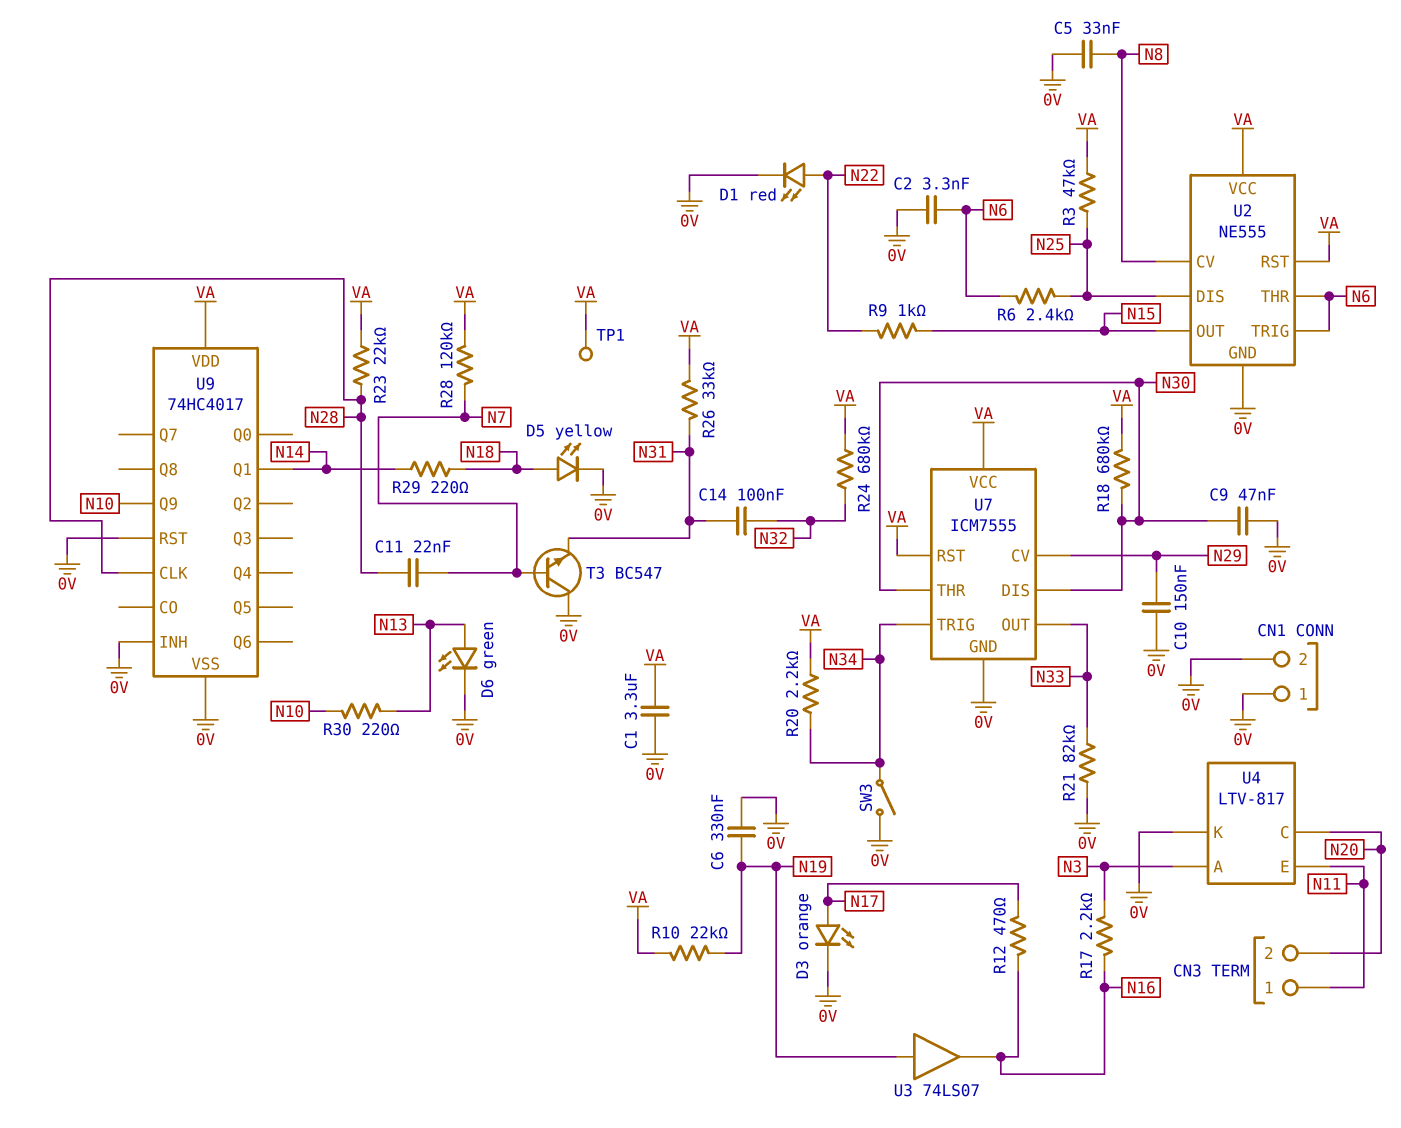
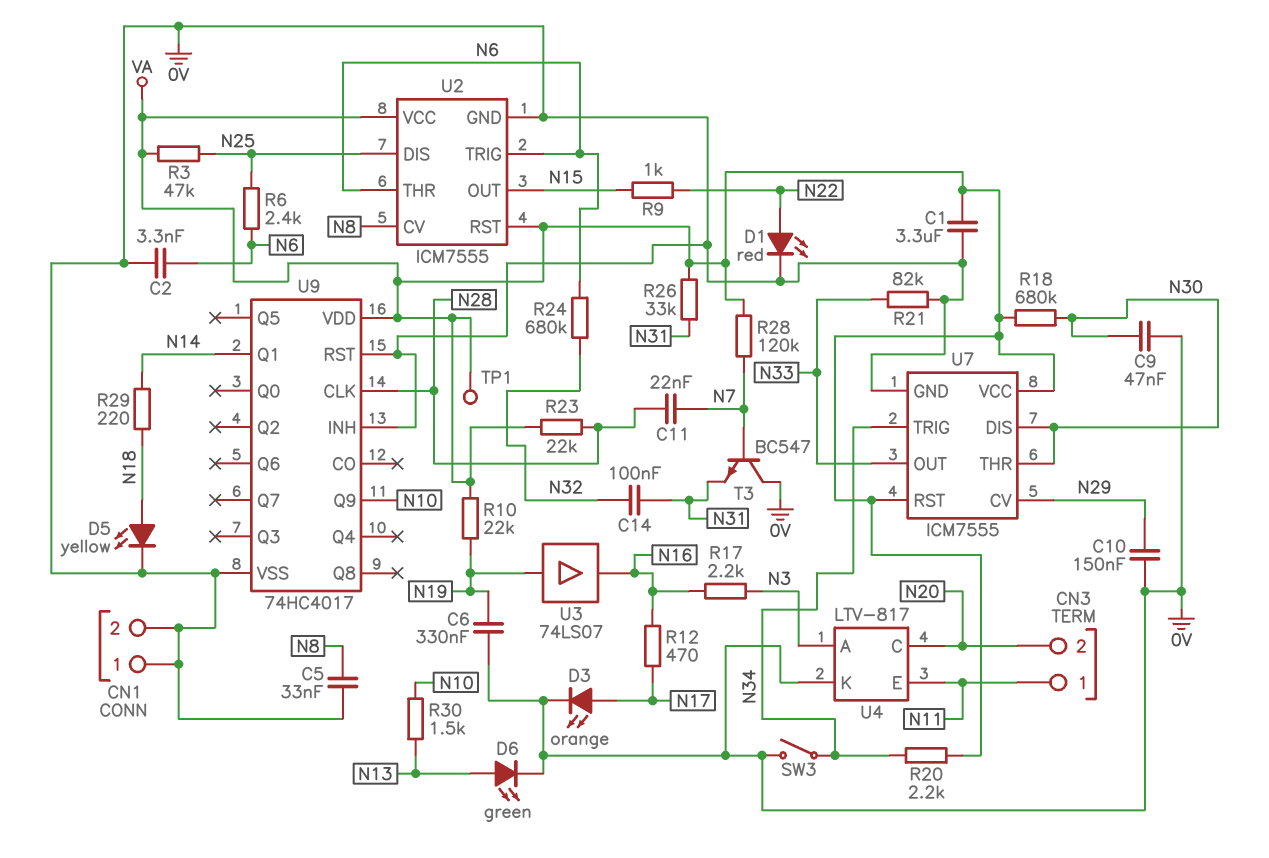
R24: 680k (N32, VA) -> 680k (N6, N32)
R30: 220 (N10, N13) -> 1.5k (N10, N13)
U2: NE555 -> ICM7555

